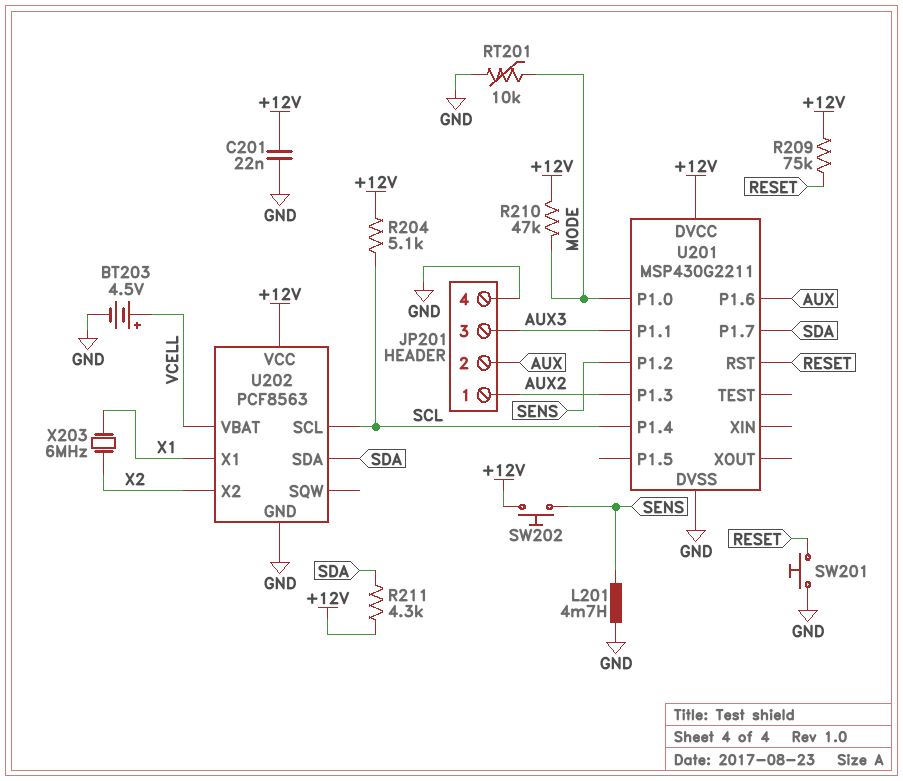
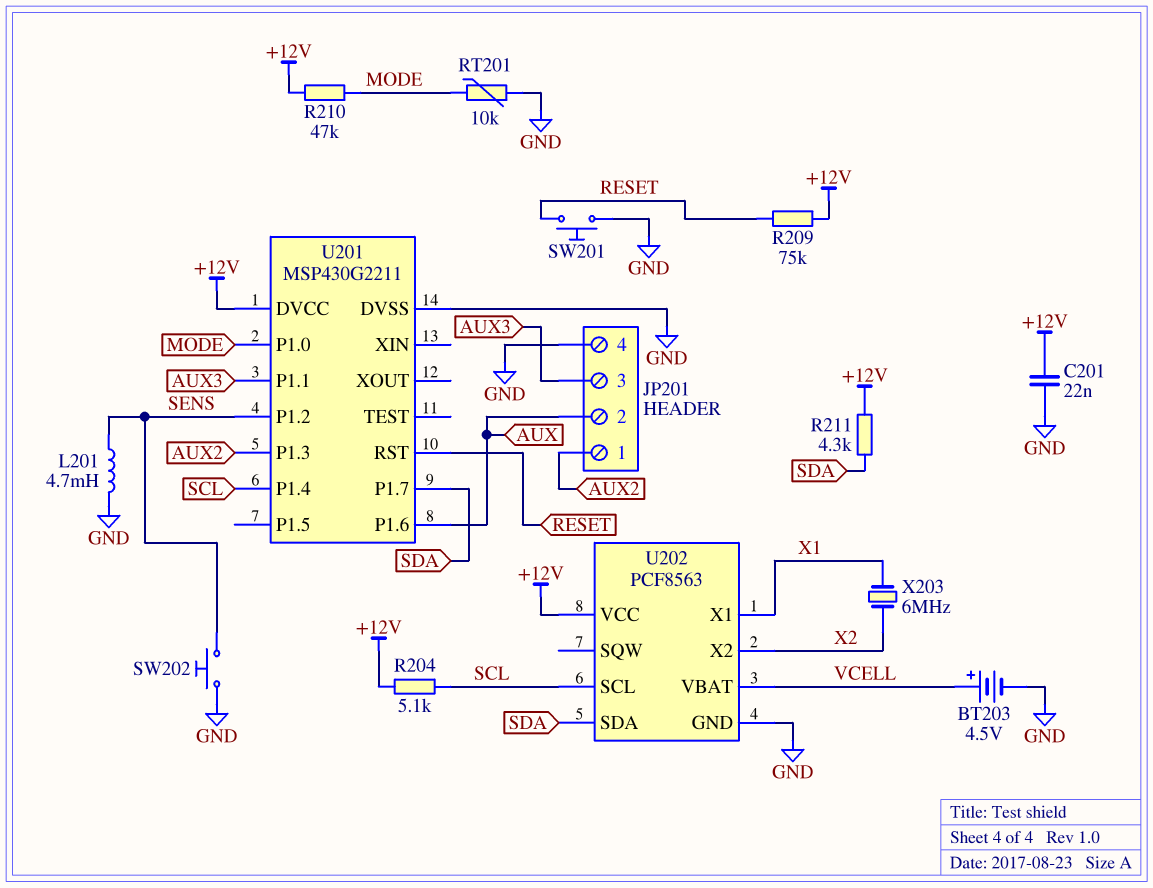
SW202: button (+12V, SENS) -> button (GND, SENS)

